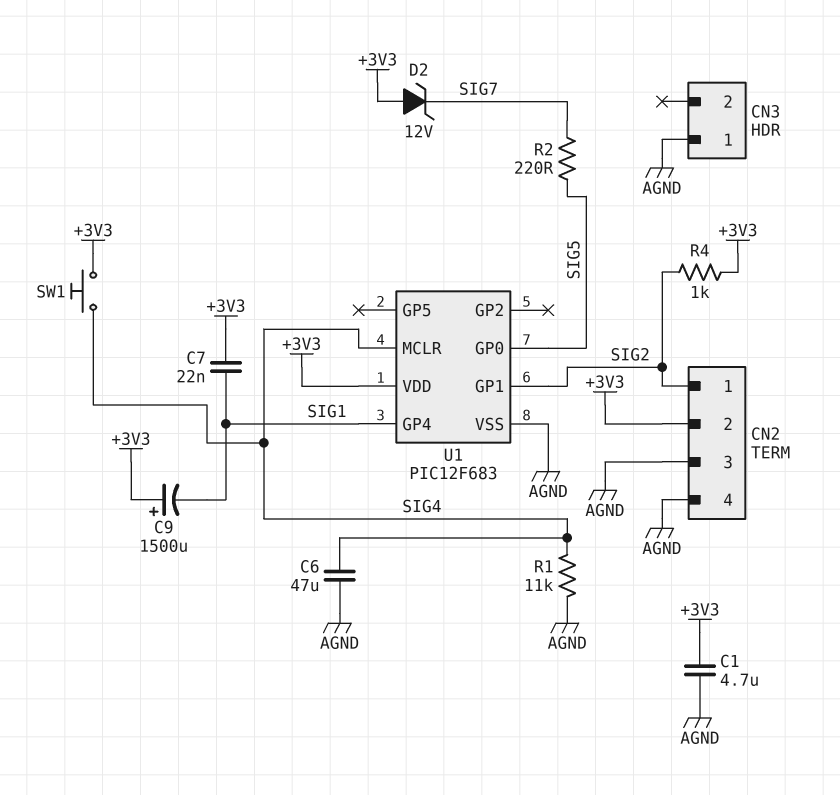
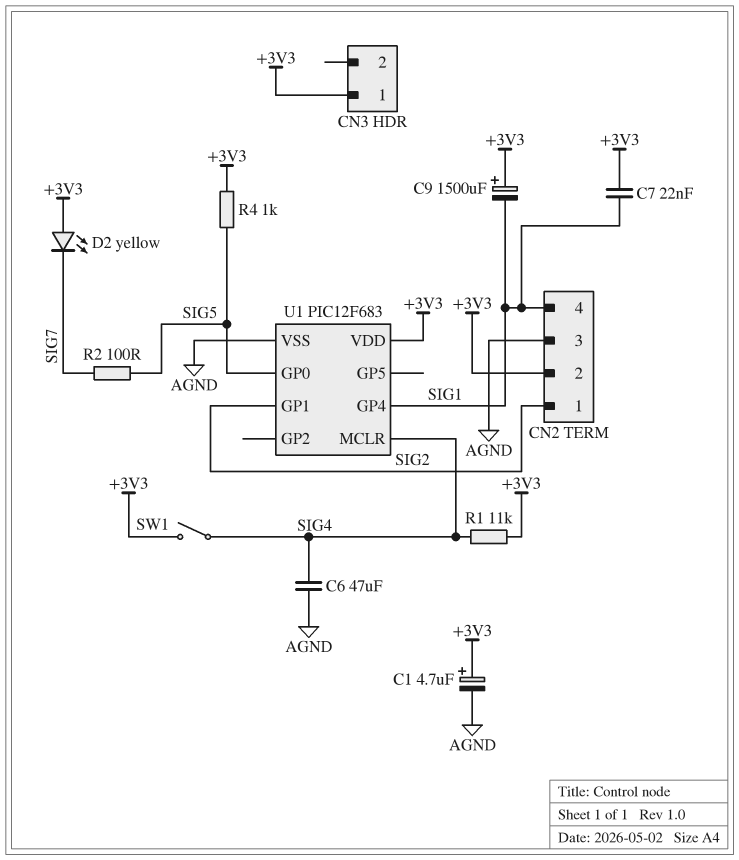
C1: 4.7uF (+3V3, AGND) -> 4.7uF (plus +3V3, minus AGND)
CN2 pin 4: AGND -> SIG1
CN3 pin 1: AGND -> +3V3
D2: zener 12V (A +3V3, K SIG7) -> LED yellow (A +3V3, K SIG7)
R1: 11k (AGND, SIG4) -> 11k (+3V3, SIG4)
R2: 220 (SIG5, SIG7) -> 100 (SIG5, SIG7)
R4: 1k (+3V3, SIG2) -> 1k (+3V3, SIG5)
SW1: button (+3V3, SIG4) -> switch (+3V3, SIG4)

